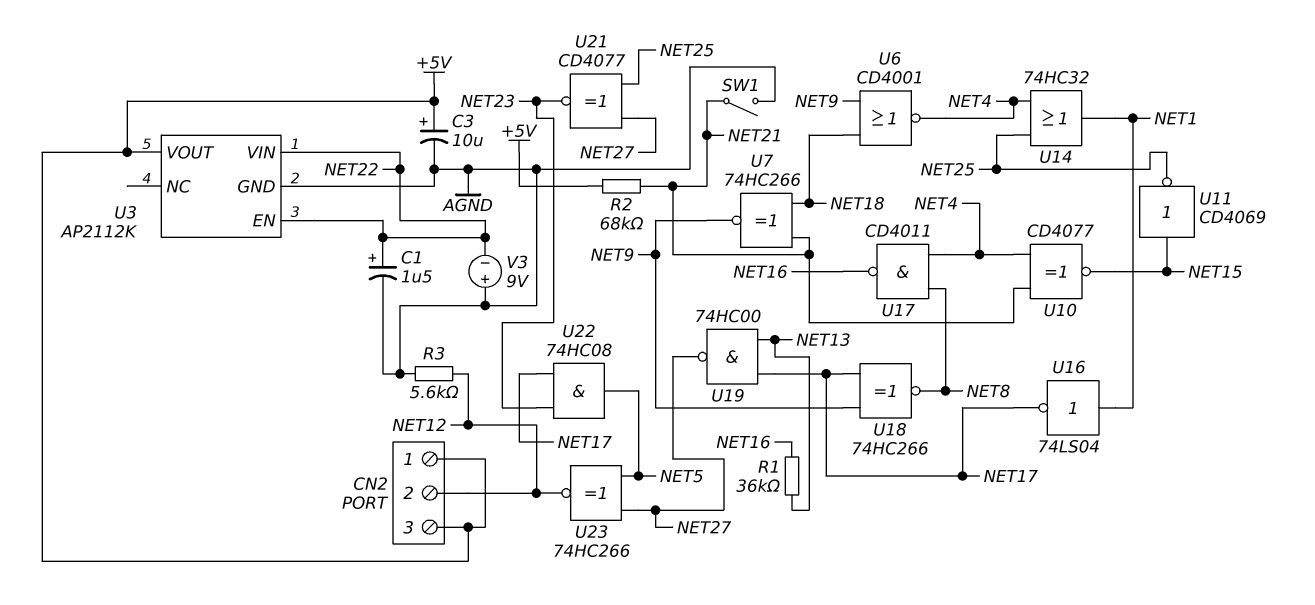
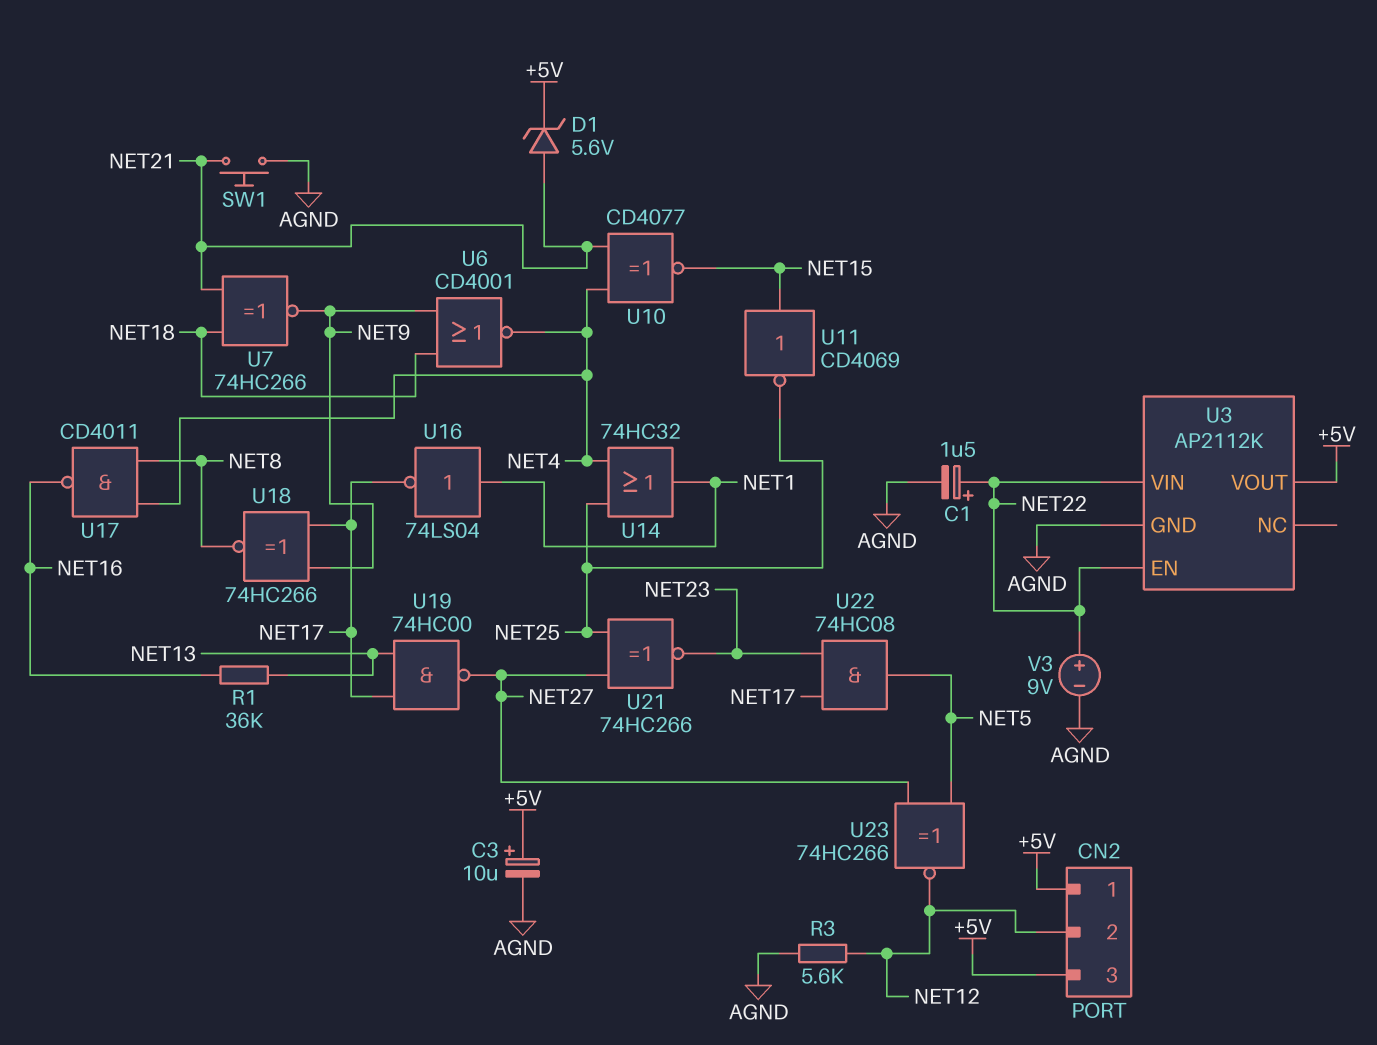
D1: none -> zener 5.6V (A NET21, K +5V)
R2: 68k (+5V, NET21) -> none
SW1: switch (AGND, NET21) -> button (AGND, NET21)
U21: XNOR CD4077 (in NET25, in NET27, out NET23) -> XNOR 74HC266 (in NET25, in NET27, out NET23)
V3: 9V (plus AGND, minus NET22) -> 9V (plus NET22, minus AGND)

